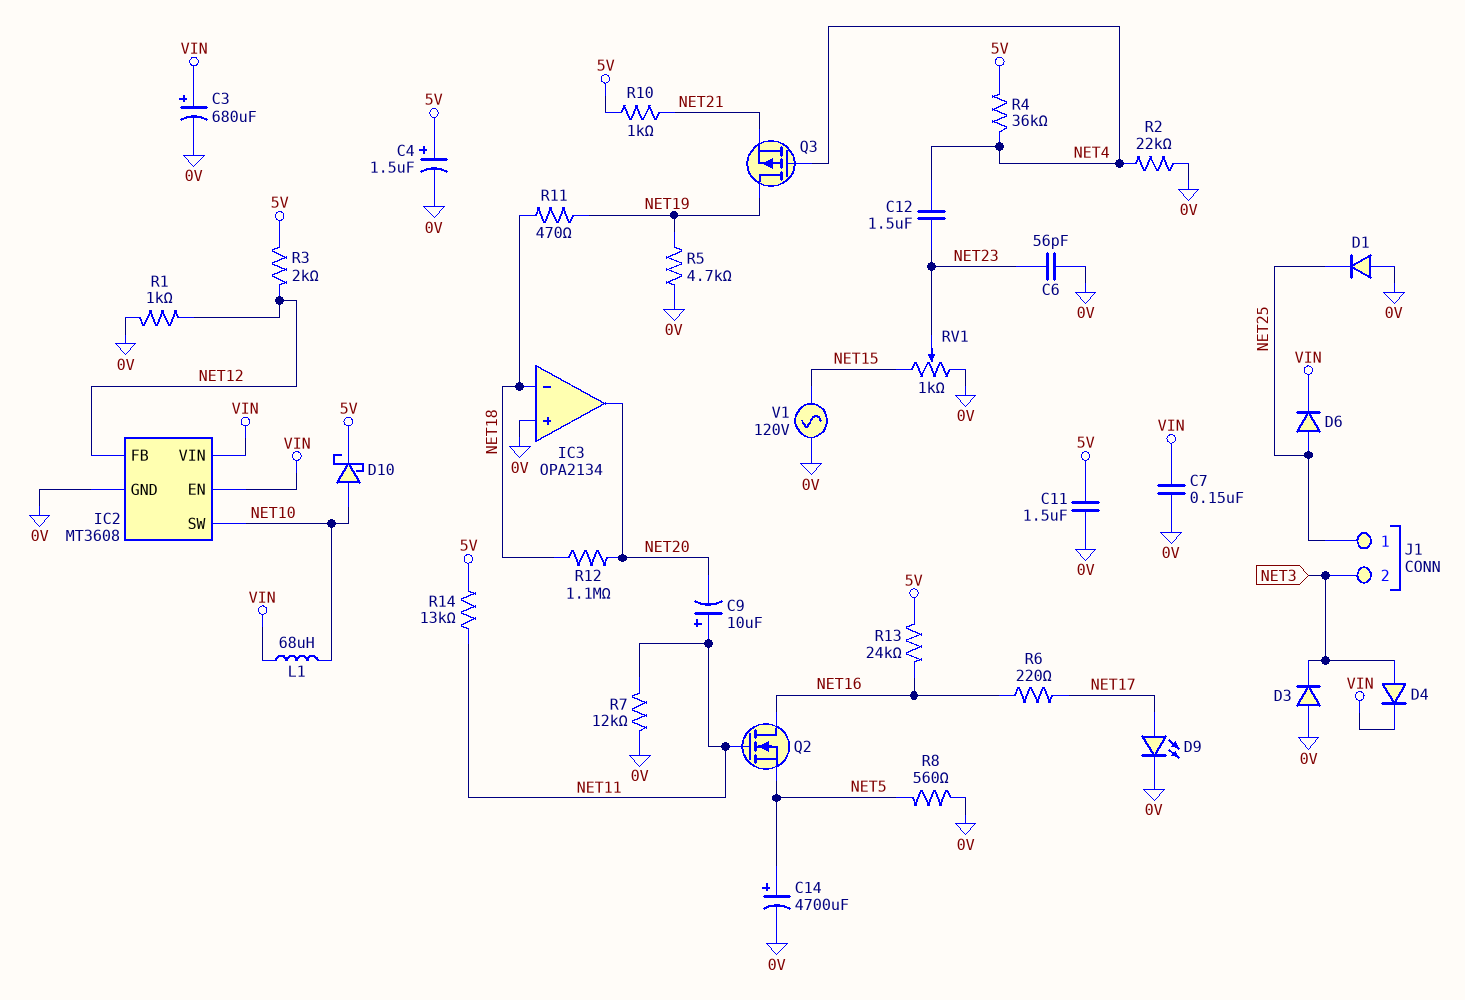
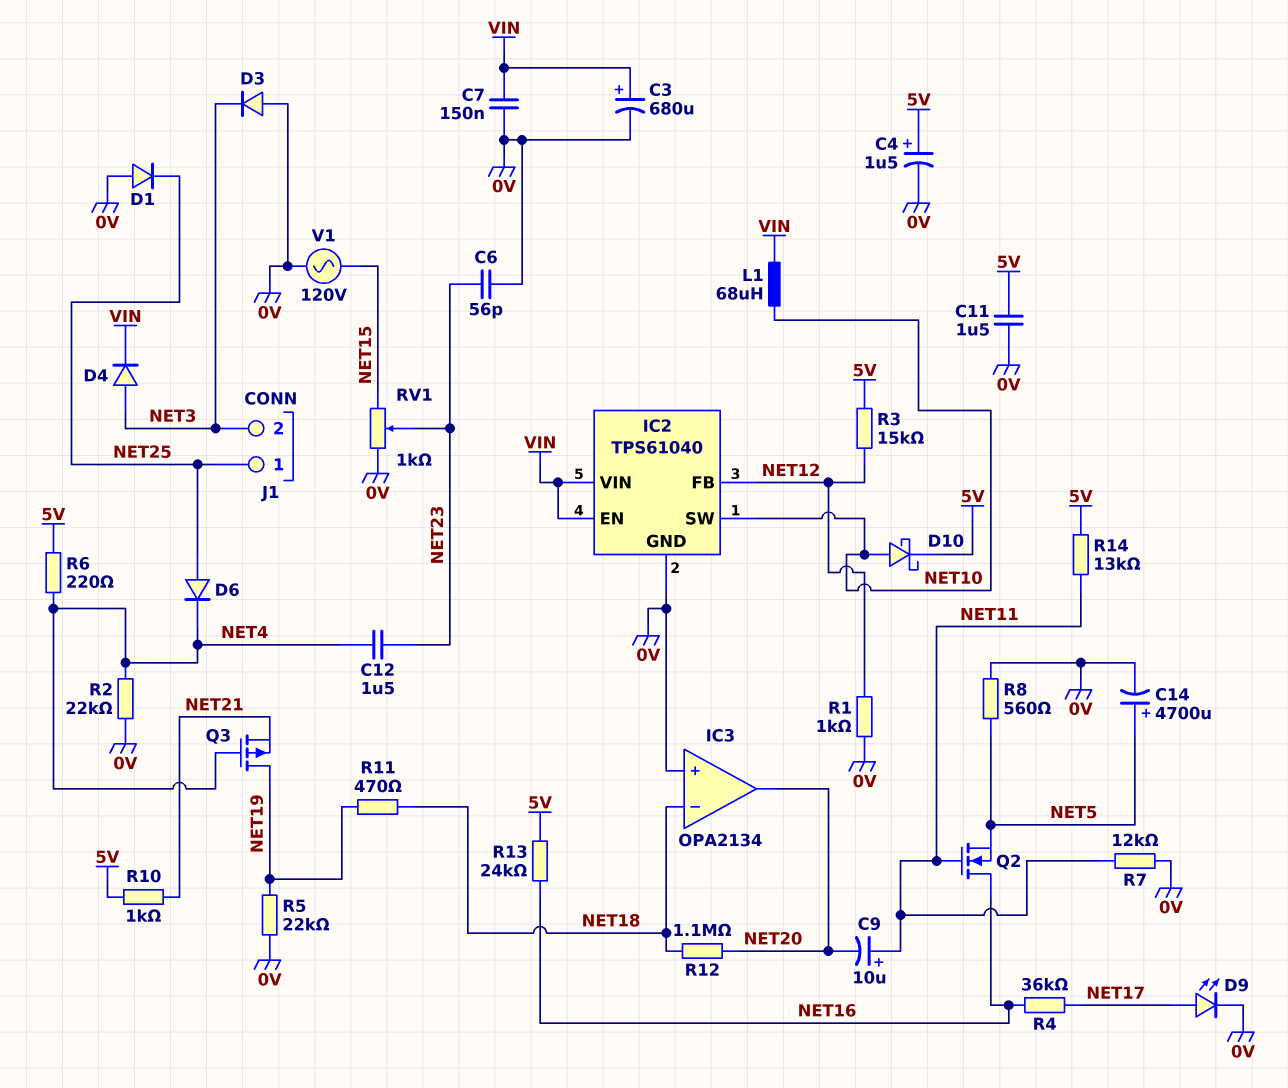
D6: diode (A NET25, K VIN) -> diode (A NET25, K NET4)
IC2: MT3608 -> TPS61040
R3: 2k (5V, NET12) -> 15k (5V, NET12)
R4: 36k (5V, NET4) -> 36k (NET16, NET17)
R5: 4.7k (0V, NET19) -> 22k (0V, NET19)
R6: 220 (NET16, NET17) -> 220 (5V, NET4)

